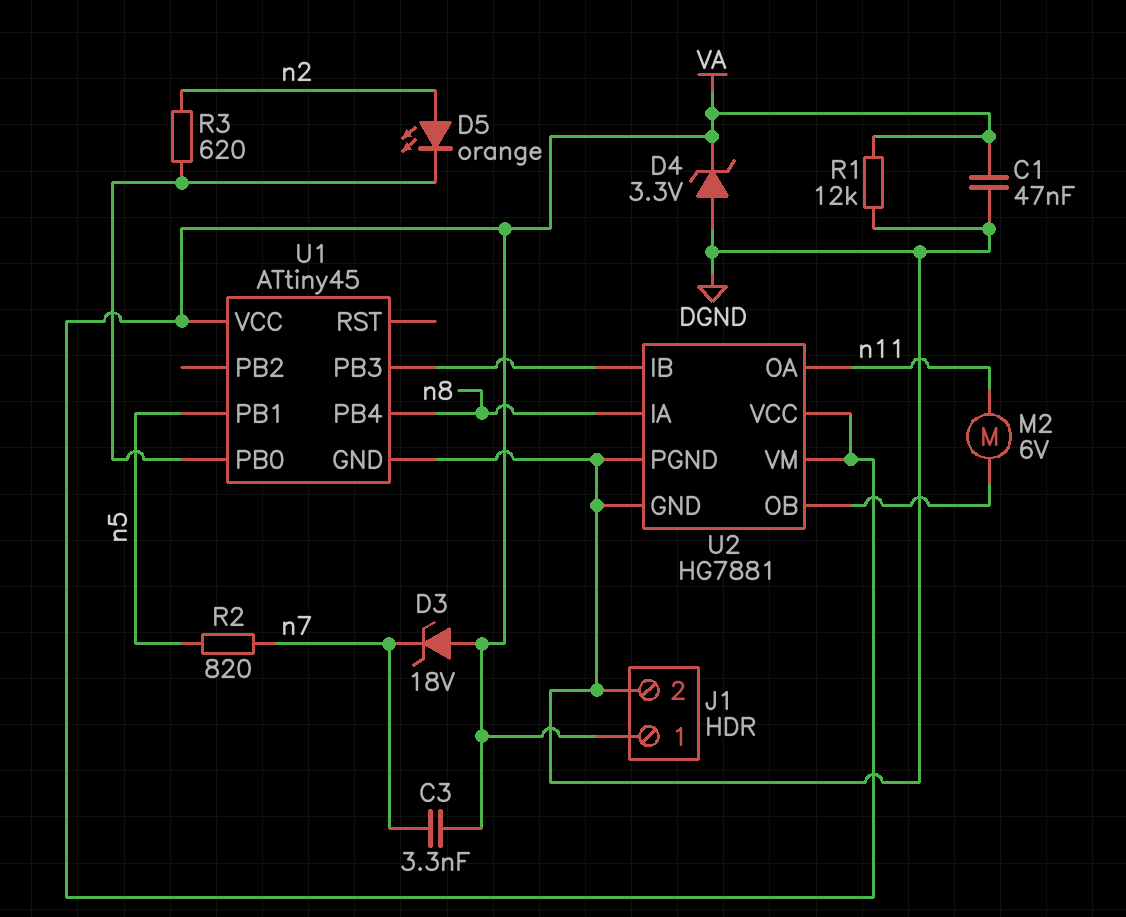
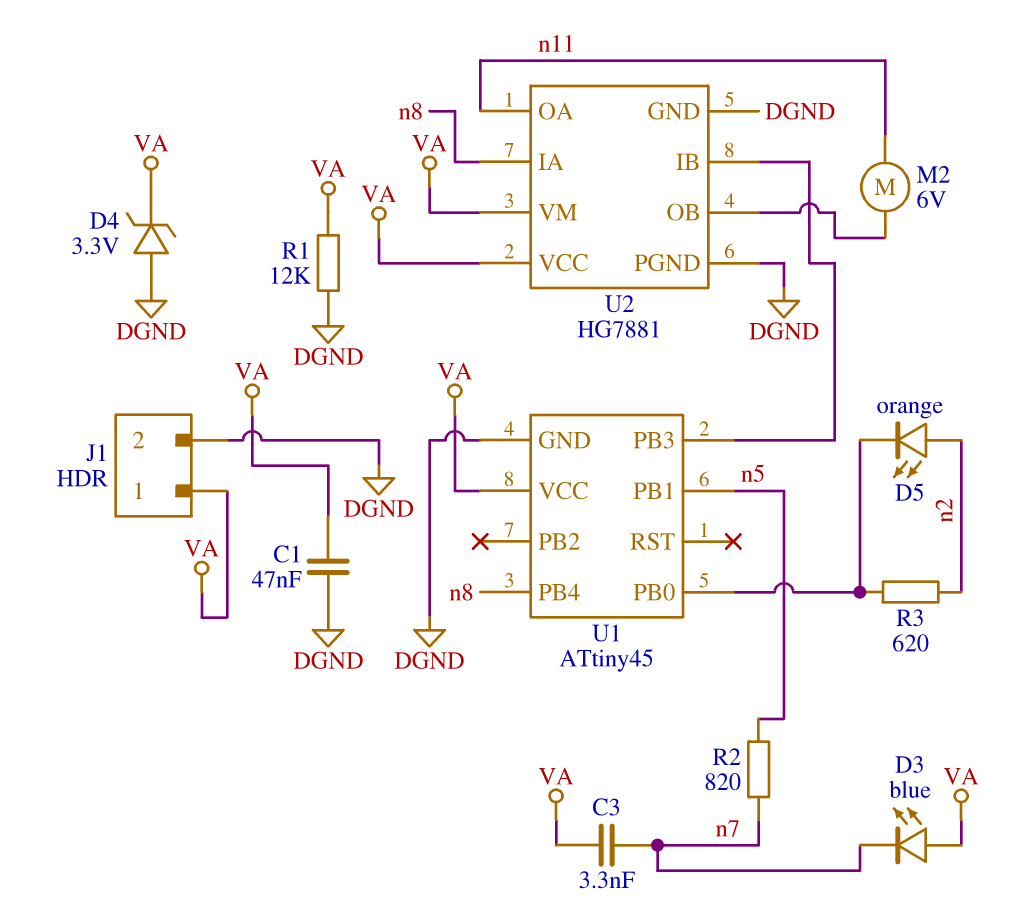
D3: zener 18V (A VA, K n7) -> LED blue (A VA, K n7)

